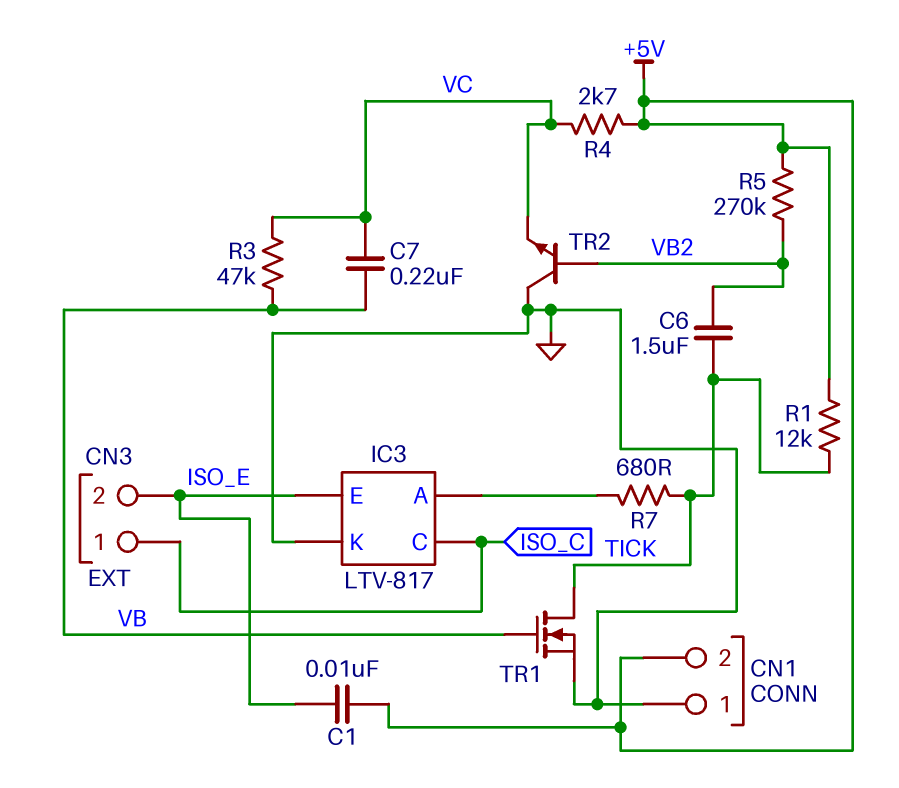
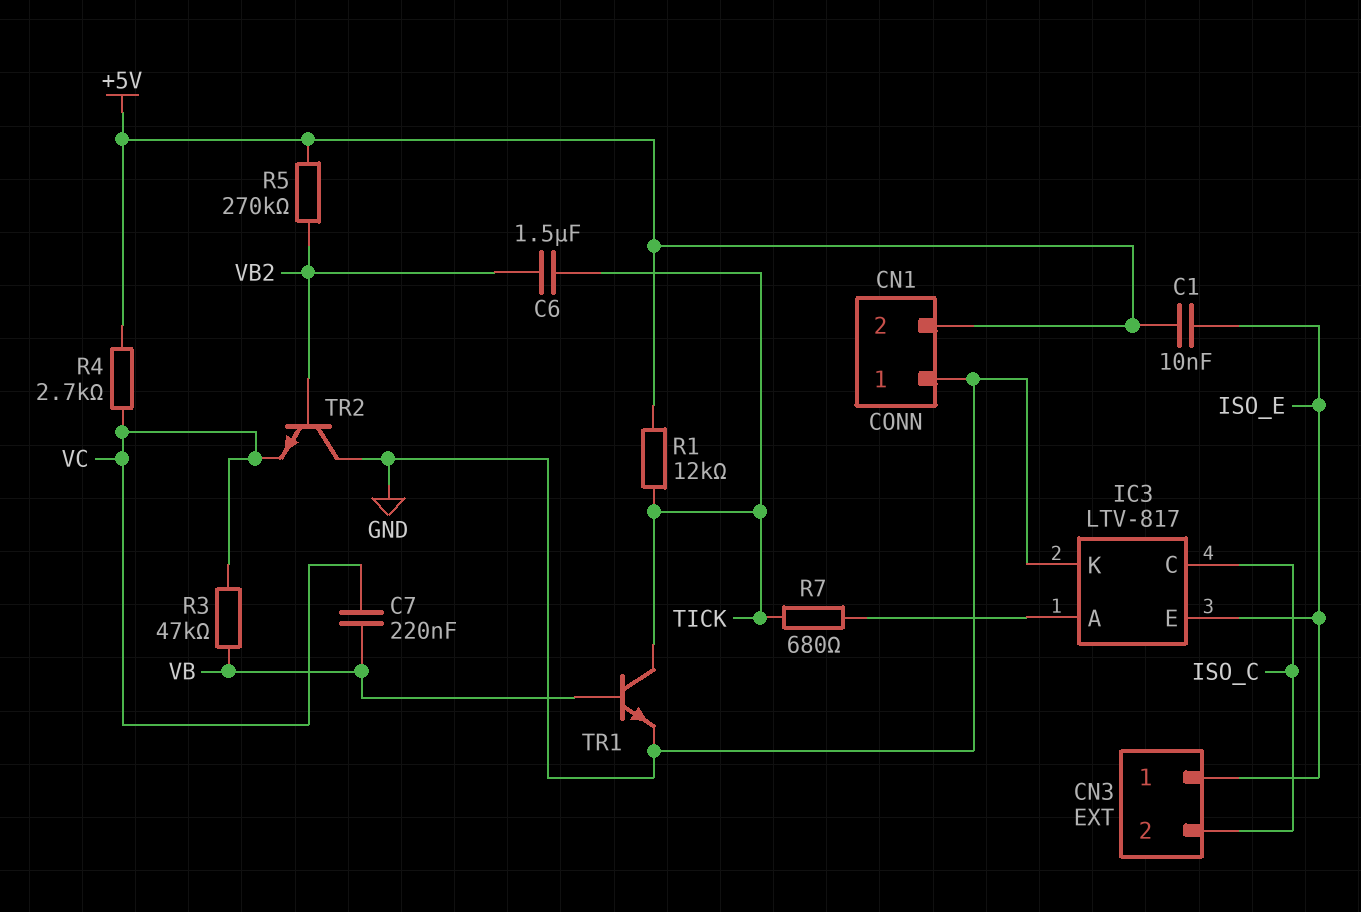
CN3 pin 1: ISO_C -> ISO_E
CN3 pin 2: ISO_E -> ISO_C
TR1: NMOS (G VB, D TICK, S GND) -> NPN (B VB, C TICK, E GND)

